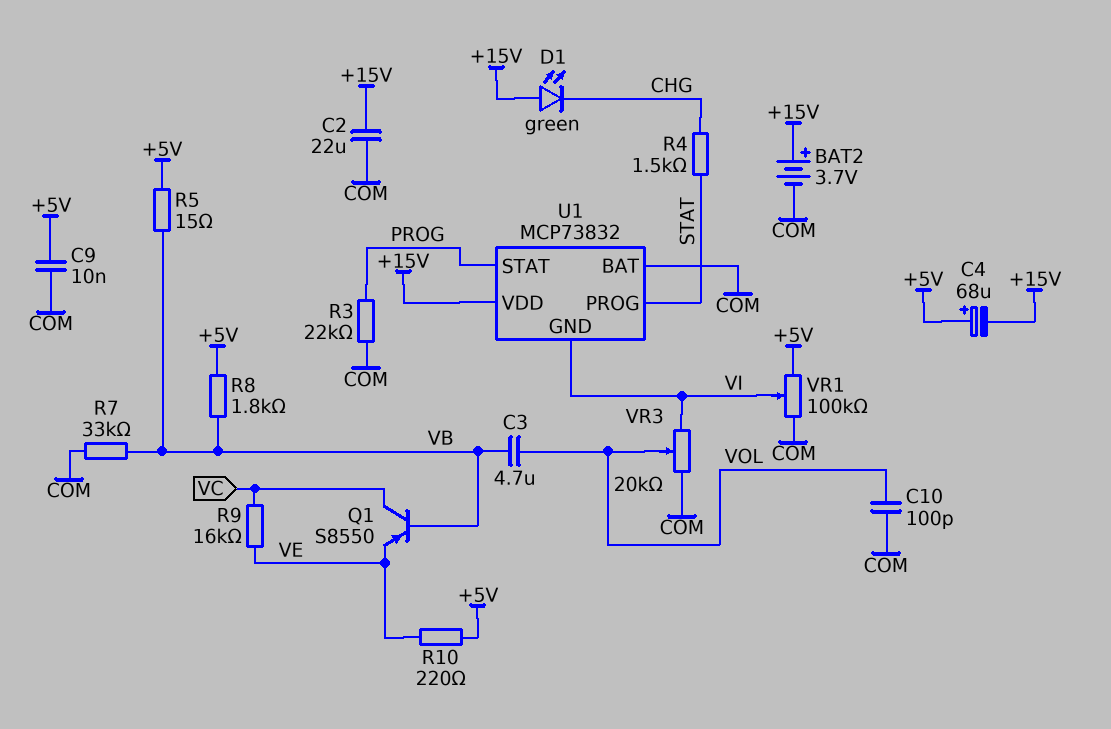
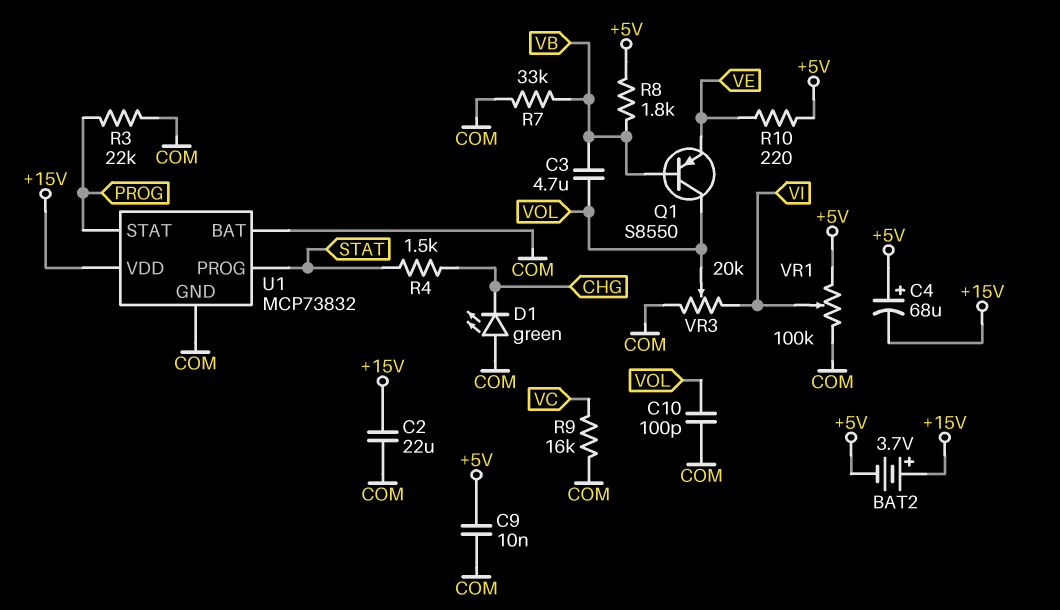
BAT2: 3.7V (plus +15V, minus COM) -> 3.7V (plus +15V, minus +5V)
D1: LED green (A +15V, K CHG) -> LED green (A COM, K CHG)
Q1: PNP S8550 (B VB, C VC, E VE) -> PNP S8550 (B VB, C VOL, E VE)
R5: 15 (+5V, VB) -> none
R9: 16k (VC, VE) -> 16k (COM, VC)
U1 pin GND: VI -> COM

